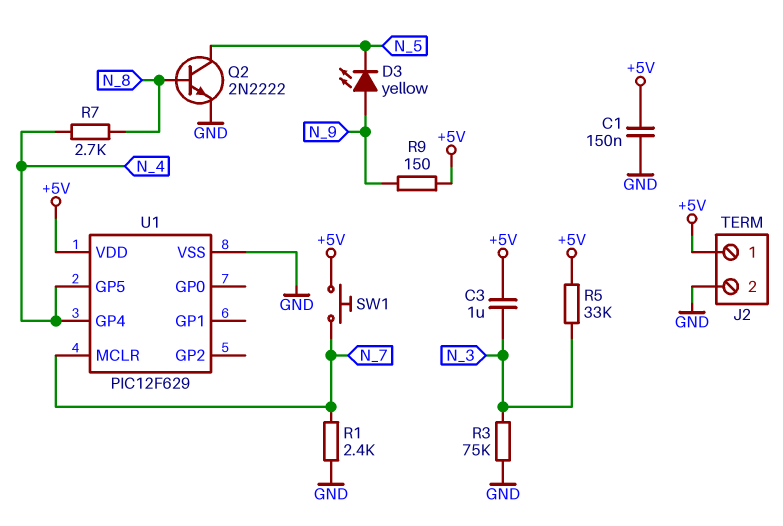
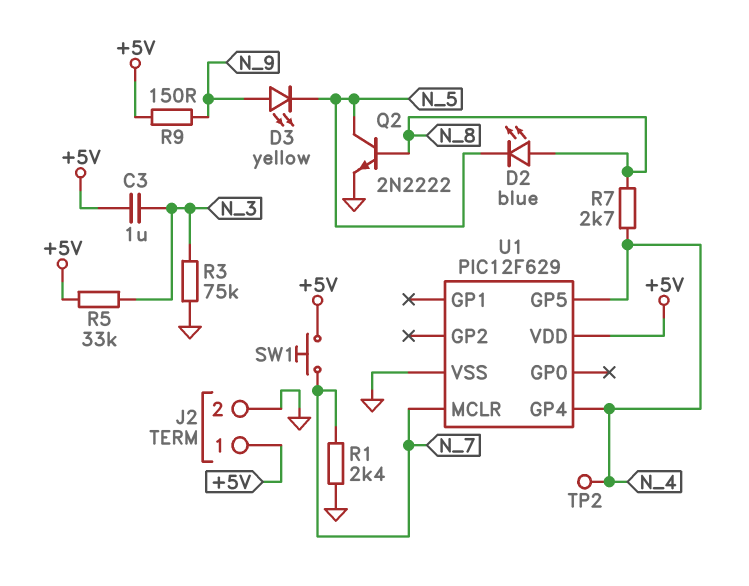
C1: 150nF (+5V, GND) -> none
D2: none -> LED blue (A N_8, K N_5)
TP2: none -> test point (N_4)

